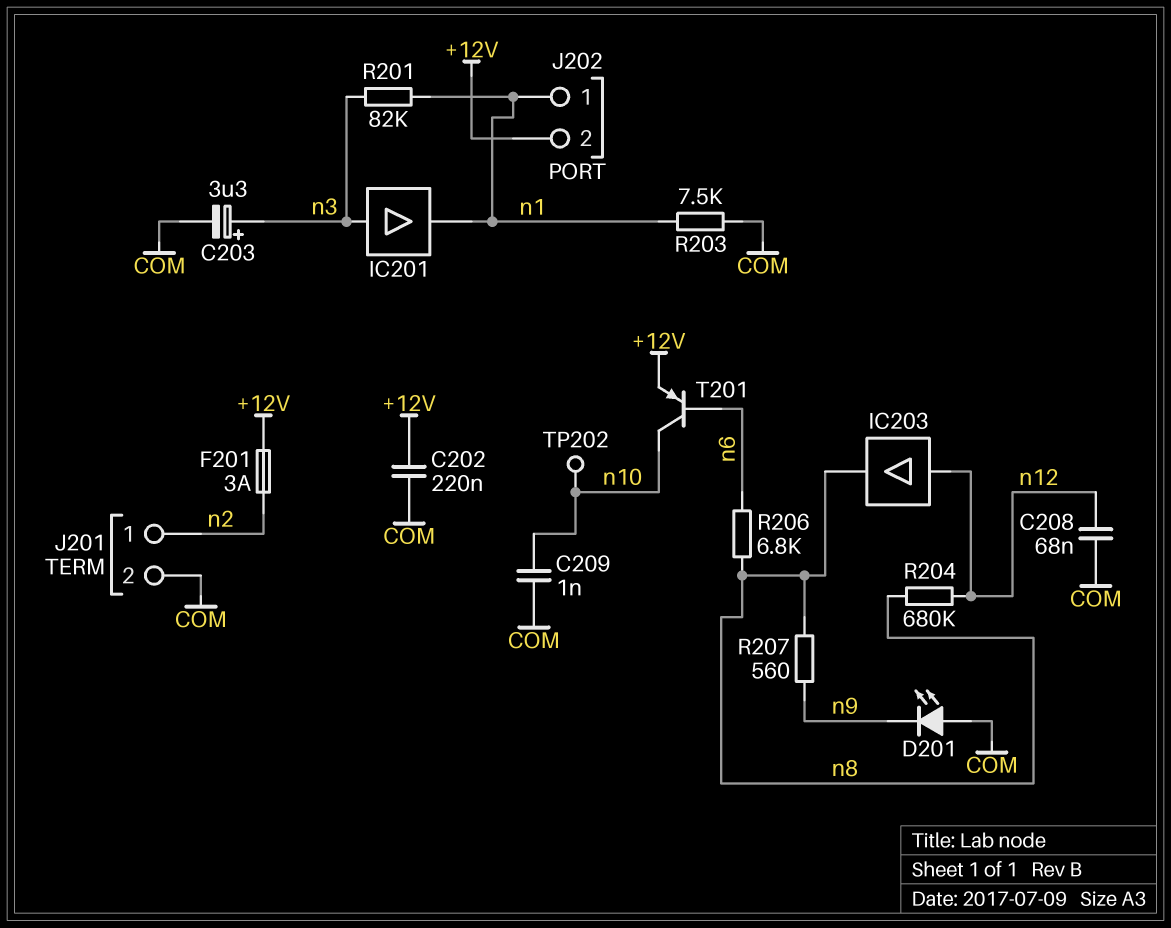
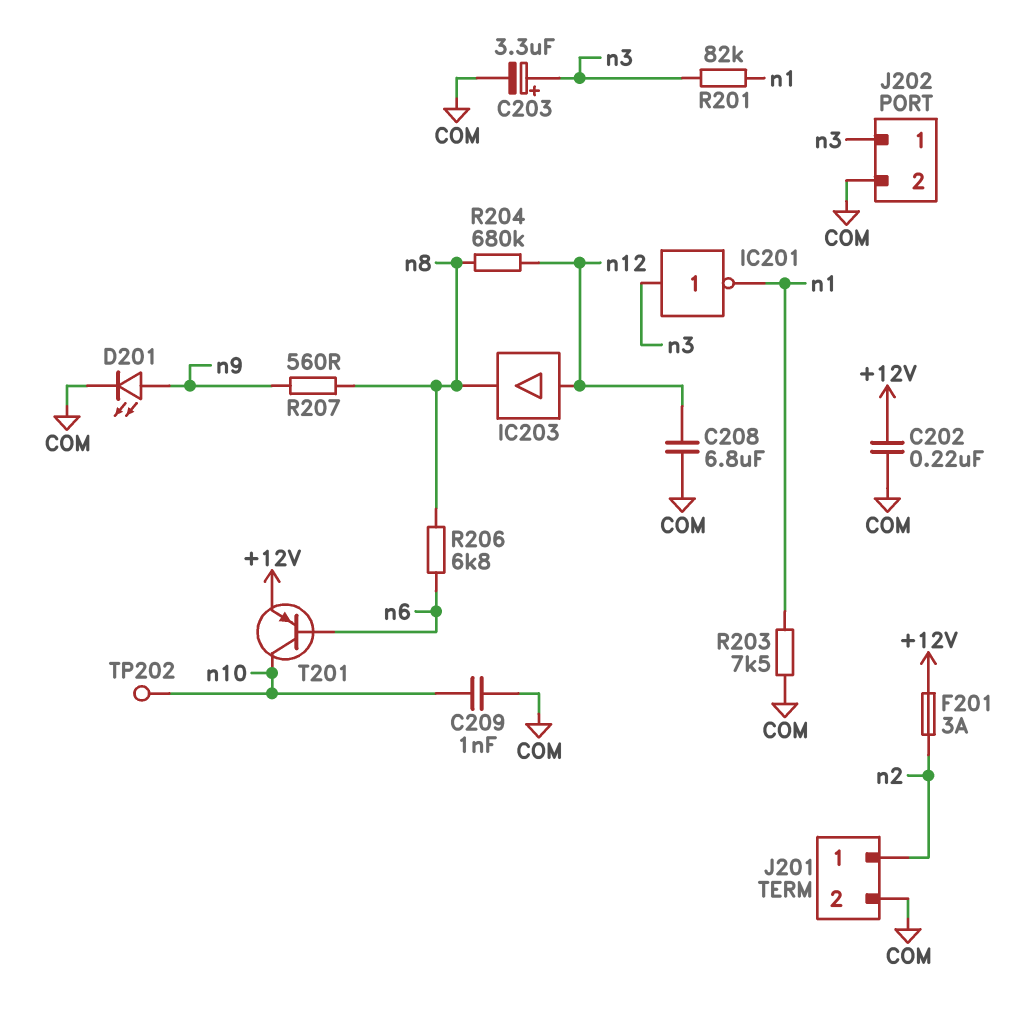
C208: 68nF (COM, n12) -> 6.8uF (COM, n12)
D201: LED (A COM, K n9) -> LED (A n9, K COM)
IC201: buffer (in n3, out n1) -> NOT (in n3, out n1)
J202 pin 1: n1 -> n3
J202 pin 2: +12V -> COM

